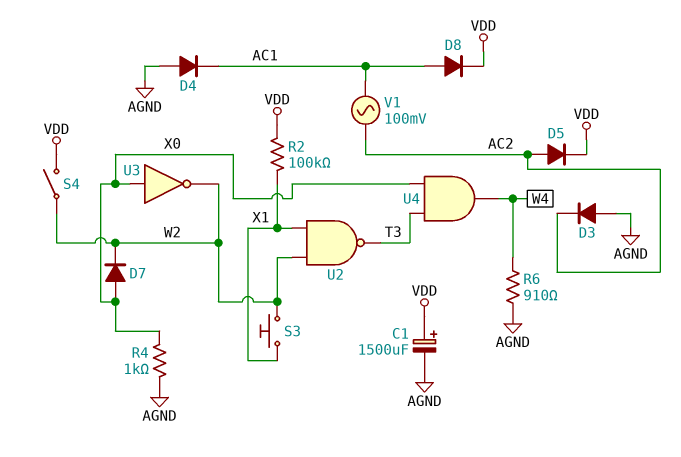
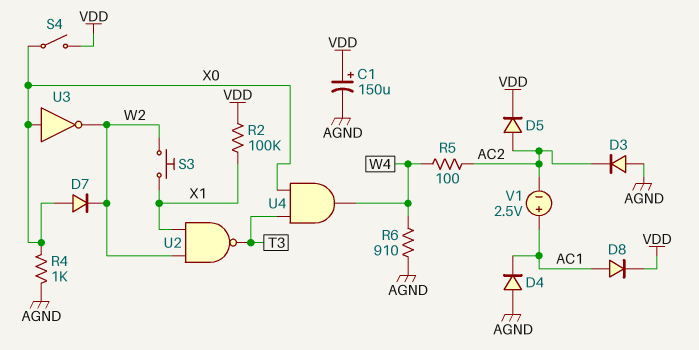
C1: 1500uF (plus VDD, minus AGND) -> 150uF (plus VDD, minus AGND)
R5: none -> 100 (AC2, W4)
S4: switch (VDD, W2) -> switch (VDD, X0)
V1: AC 100mV (AC1, AC2) -> 2.5V (plus AC1, minus AC2)

